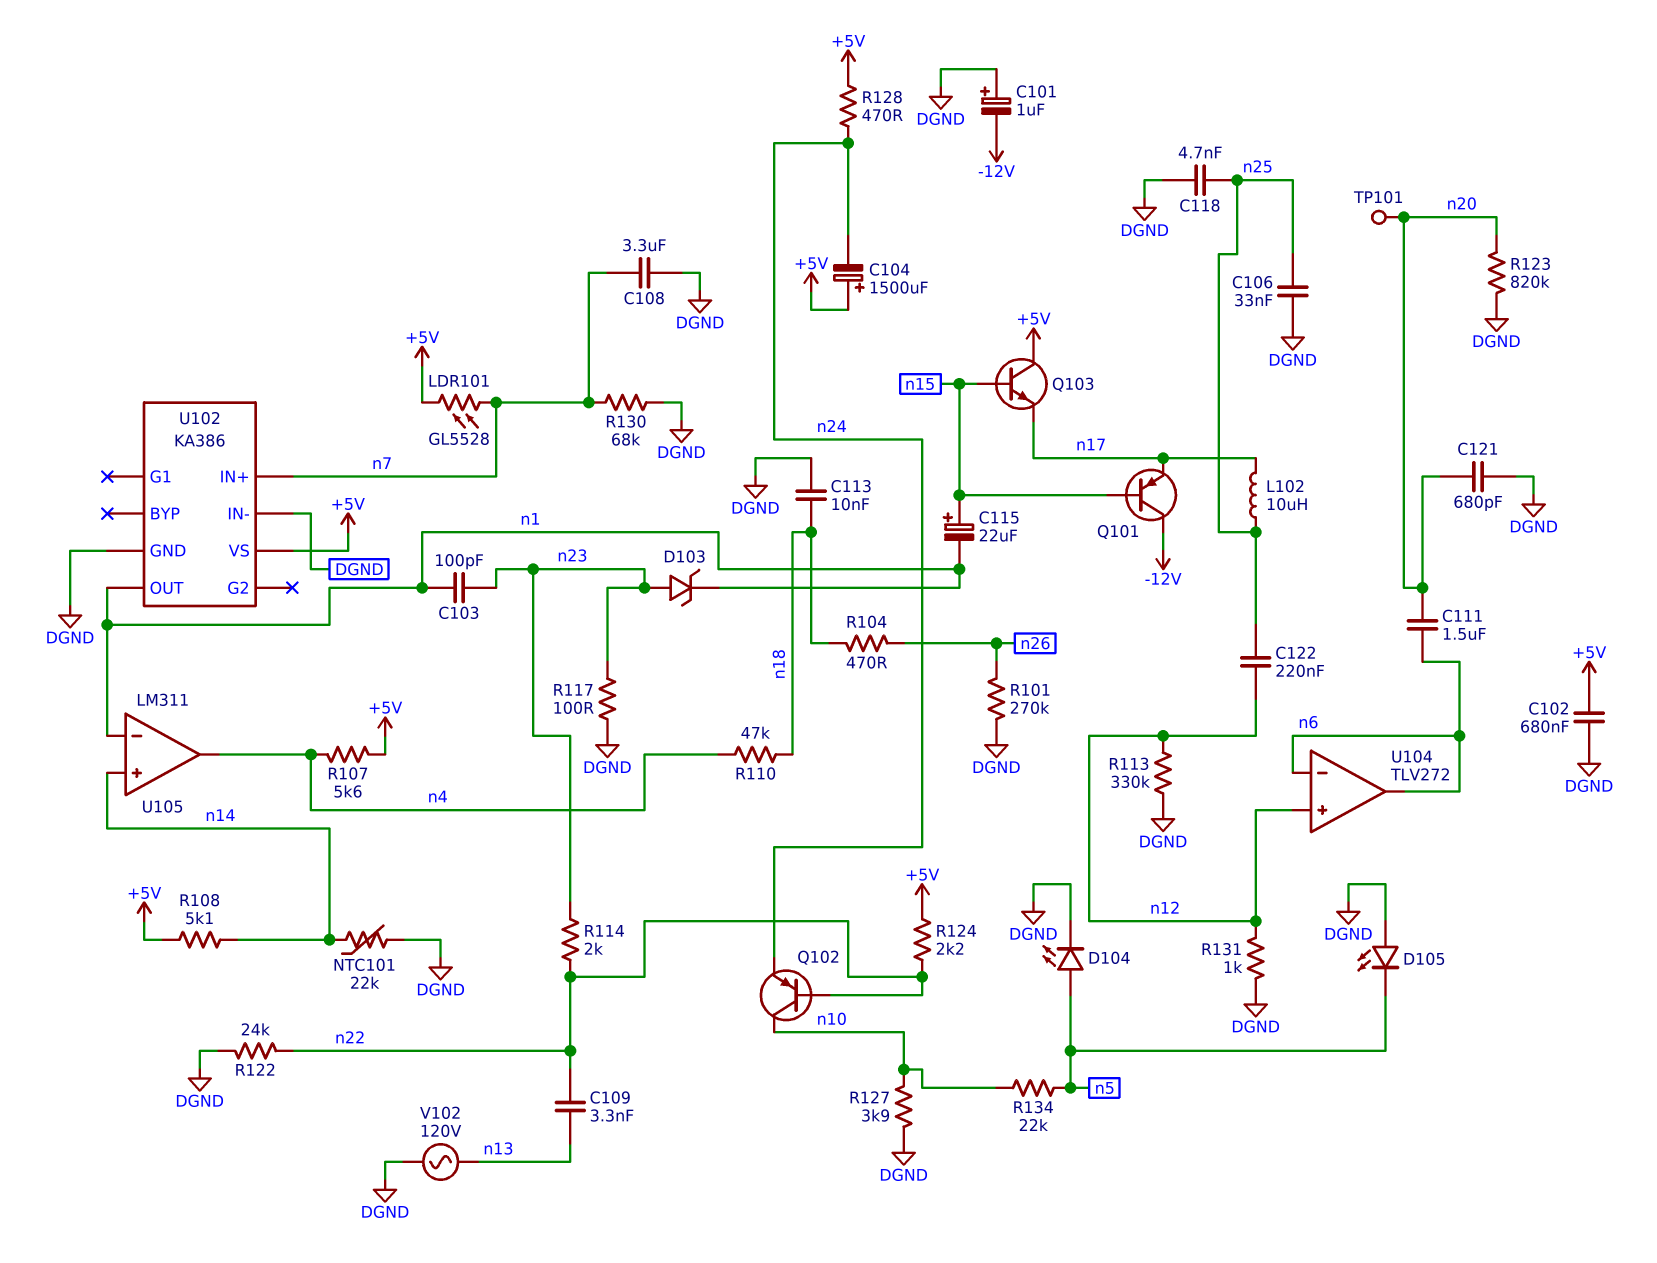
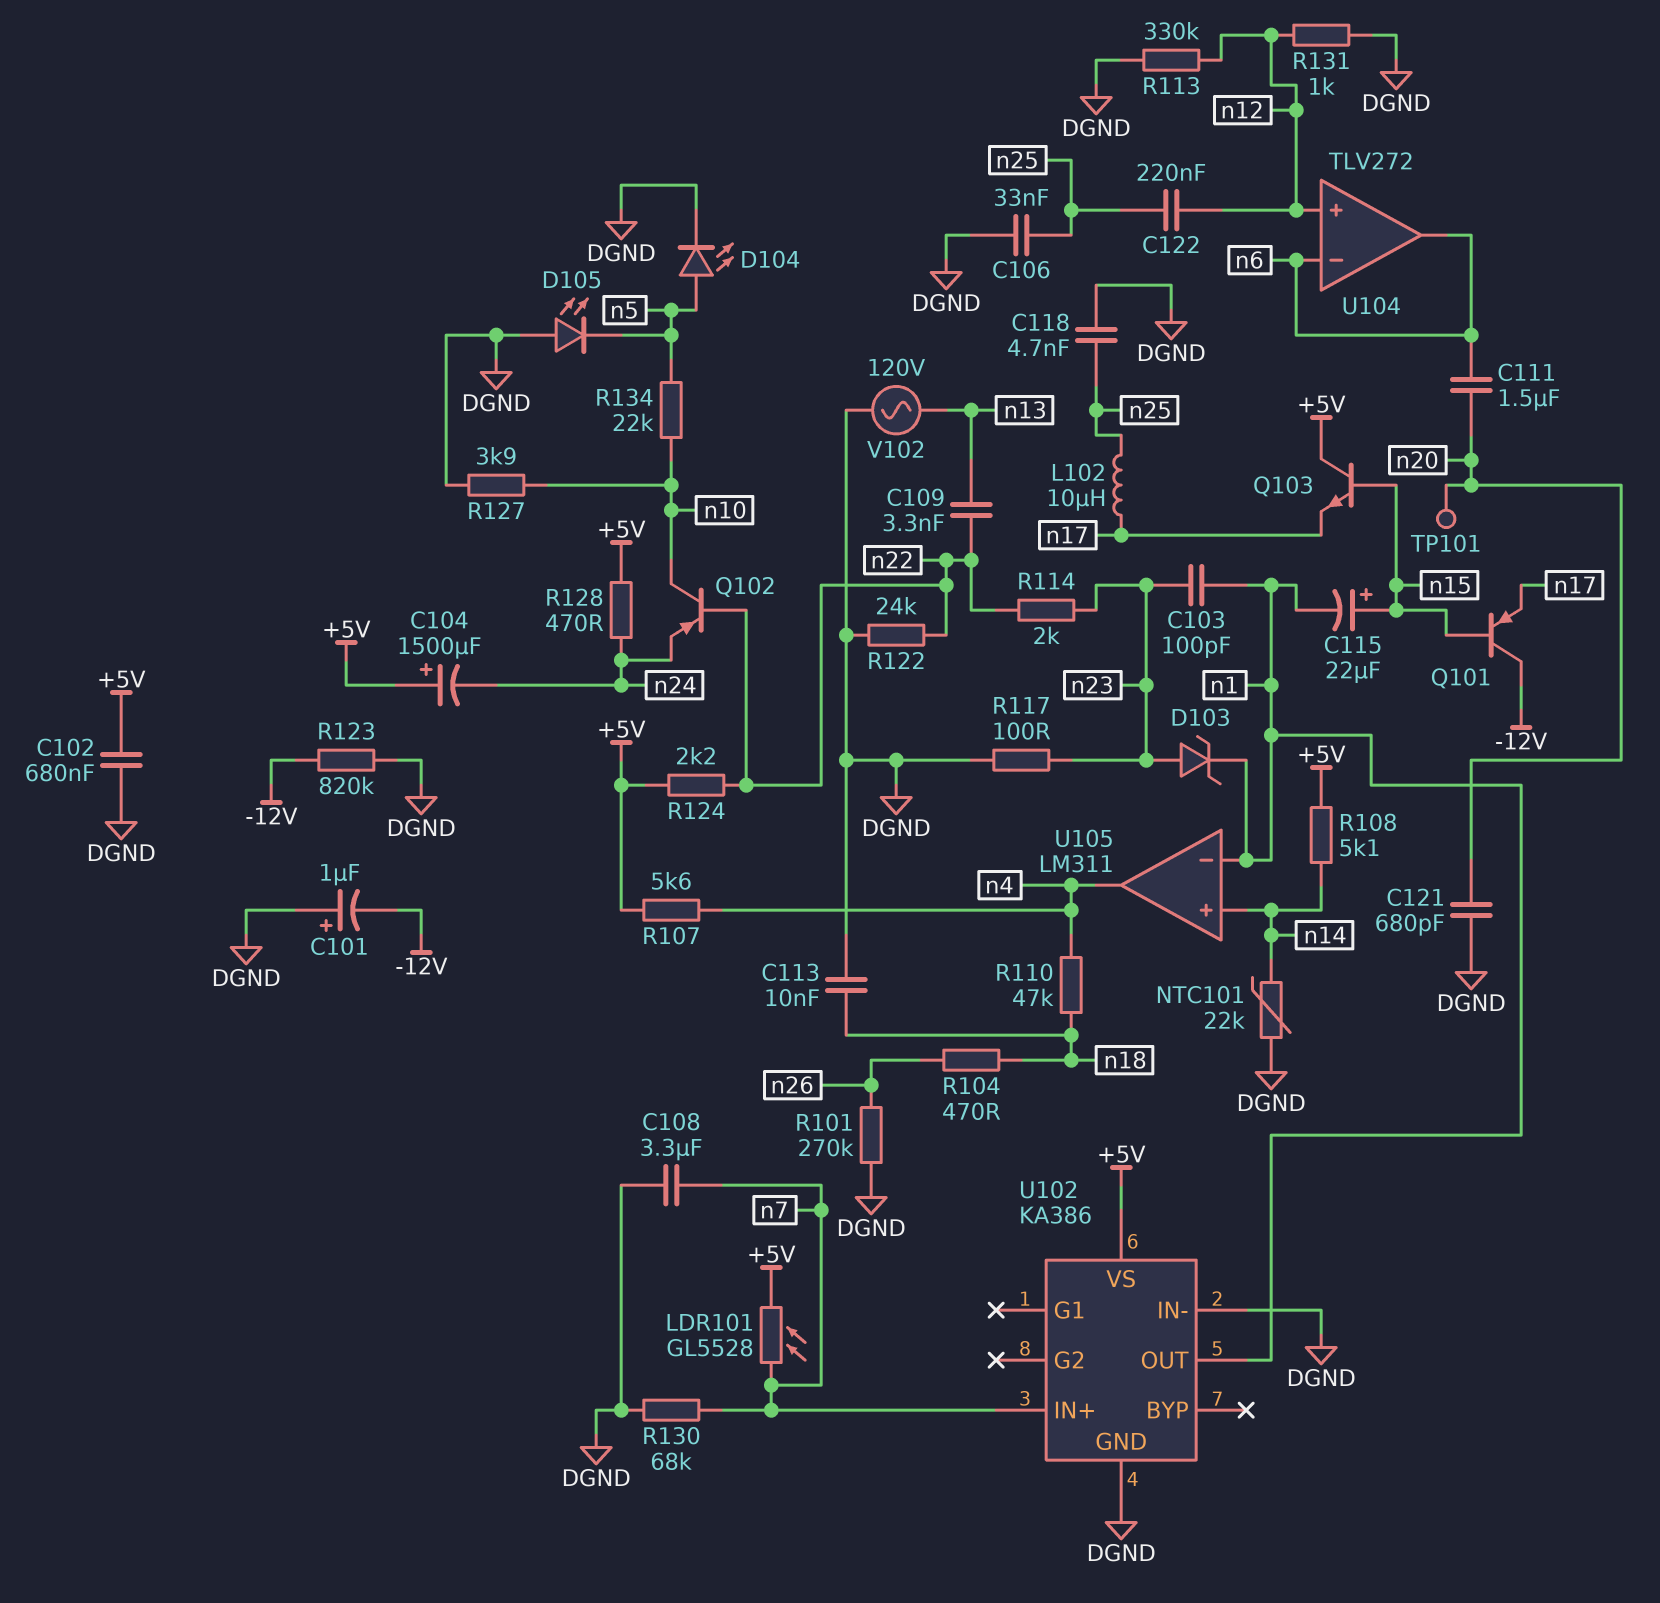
R123: 820k (DGND, n20) -> 820k (-12V, DGND)

